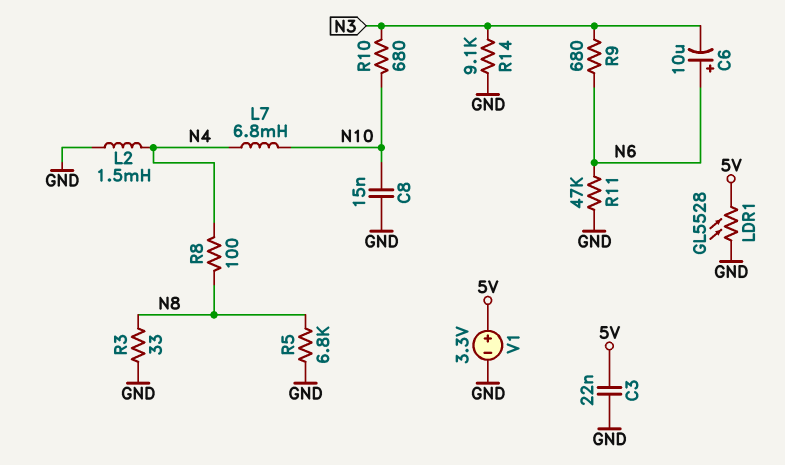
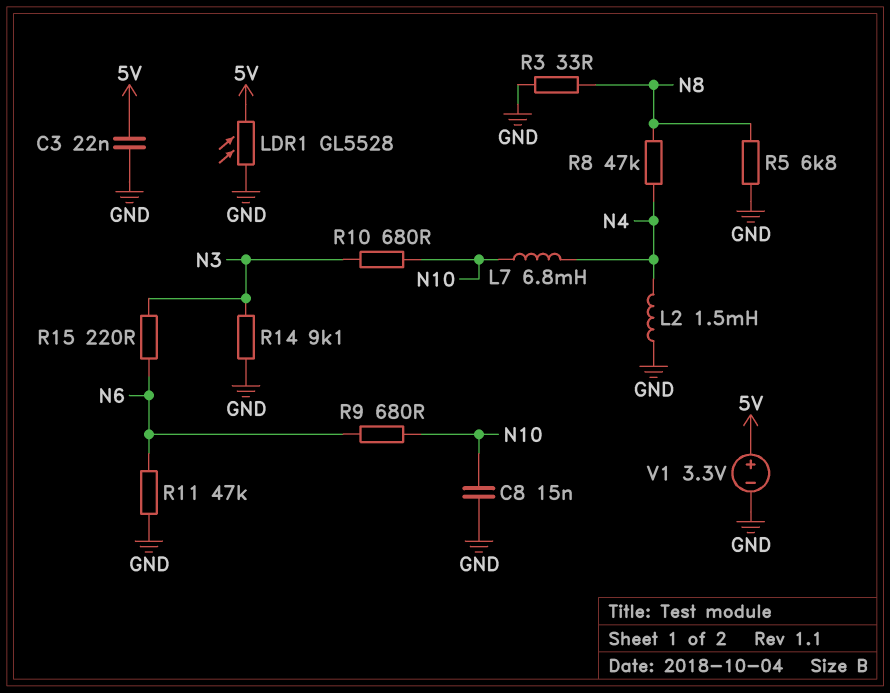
C6: 10uF (plus N6, minus N3) -> none
R8: 100 (N4, N8) -> 47k (N4, N8)
R9: 680 (N3, N6) -> 680 (N6, N10)
R15: none -> 220 (N3, N6)

